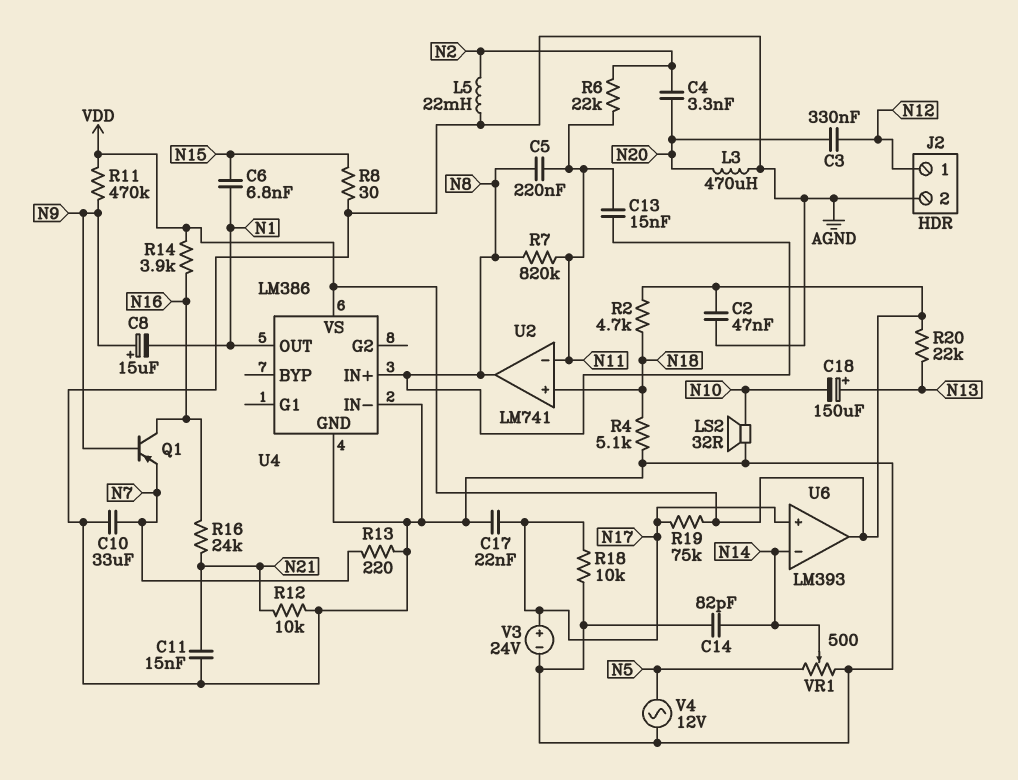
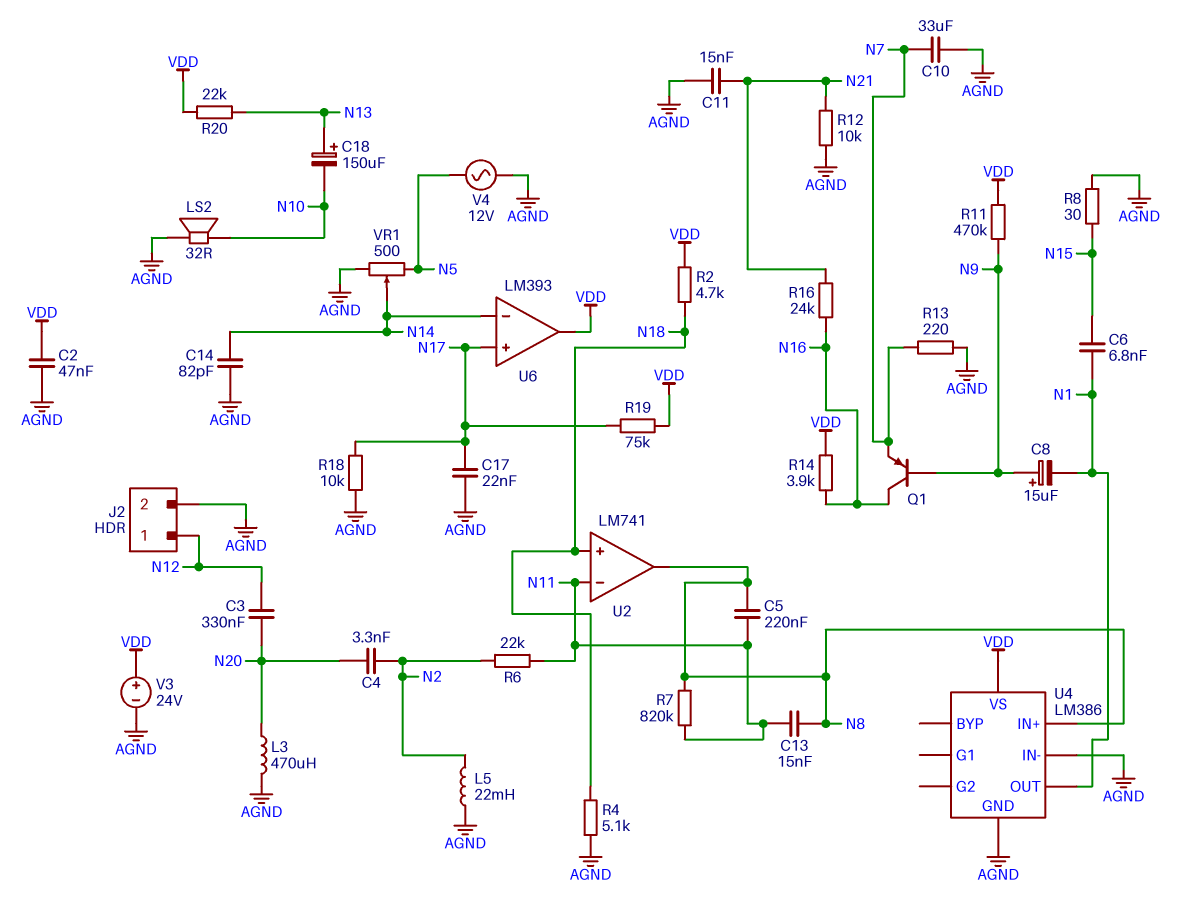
V3: 24V (plus N17, minus AGND) -> 24V (plus VDD, minus AGND)

